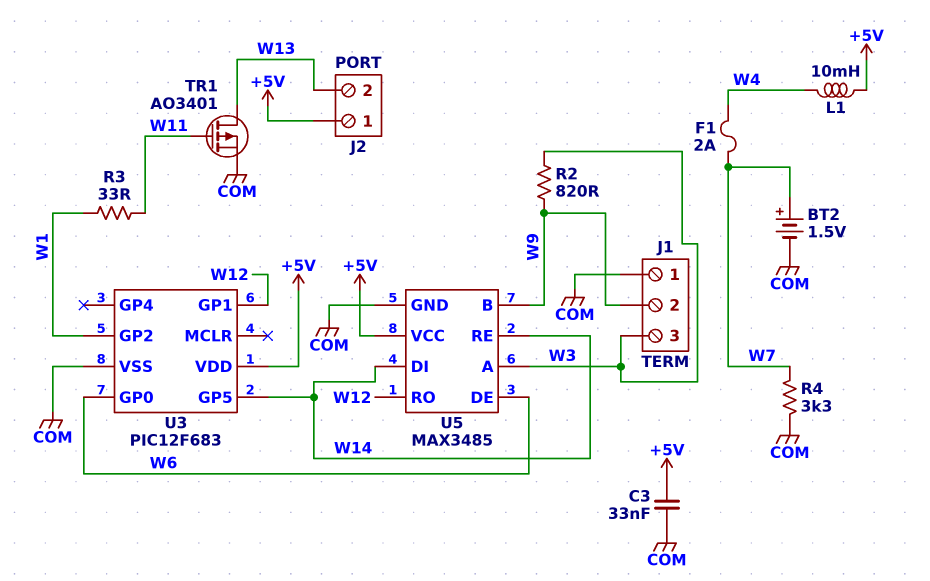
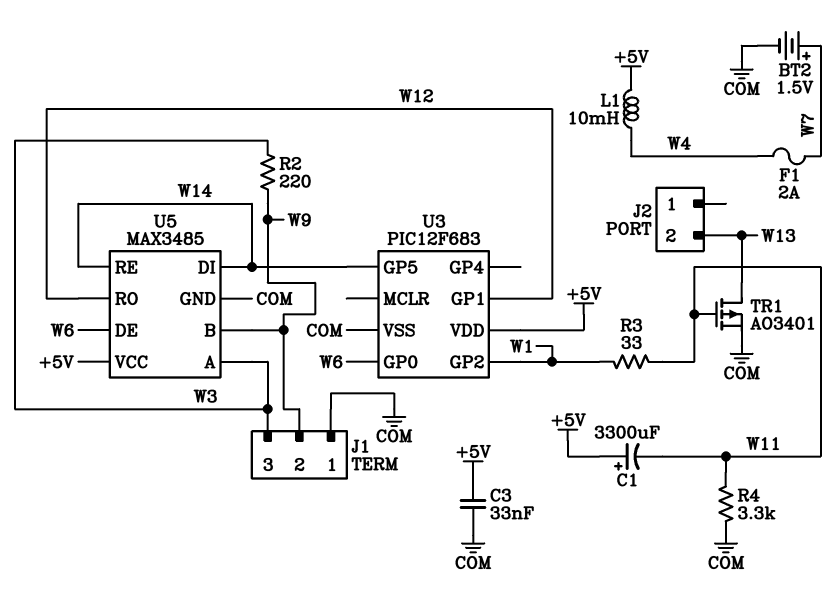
C1: none -> 3300uF (plus +5V, minus W11)
J2 pin 1: +5V -> none
R2: 820 (W3, W9) -> 220 (W3, W9)
R4: 3.3k (COM, W7) -> 3.3k (COM, W11)

